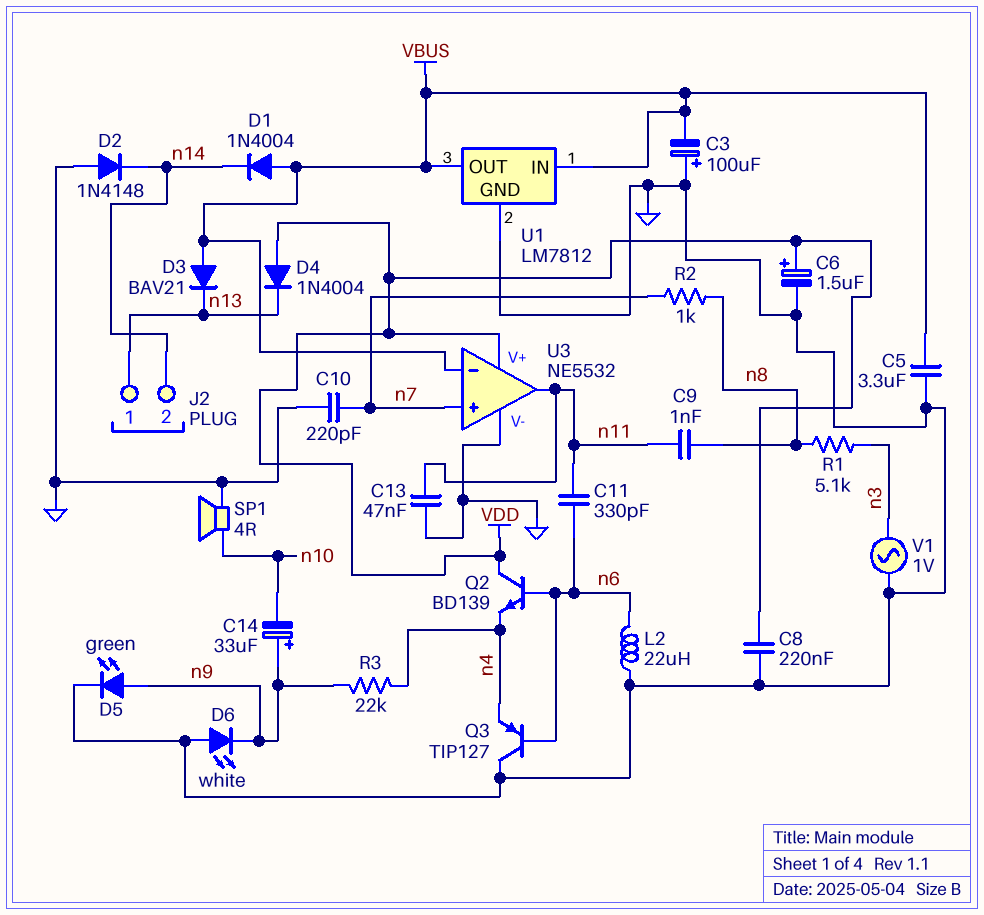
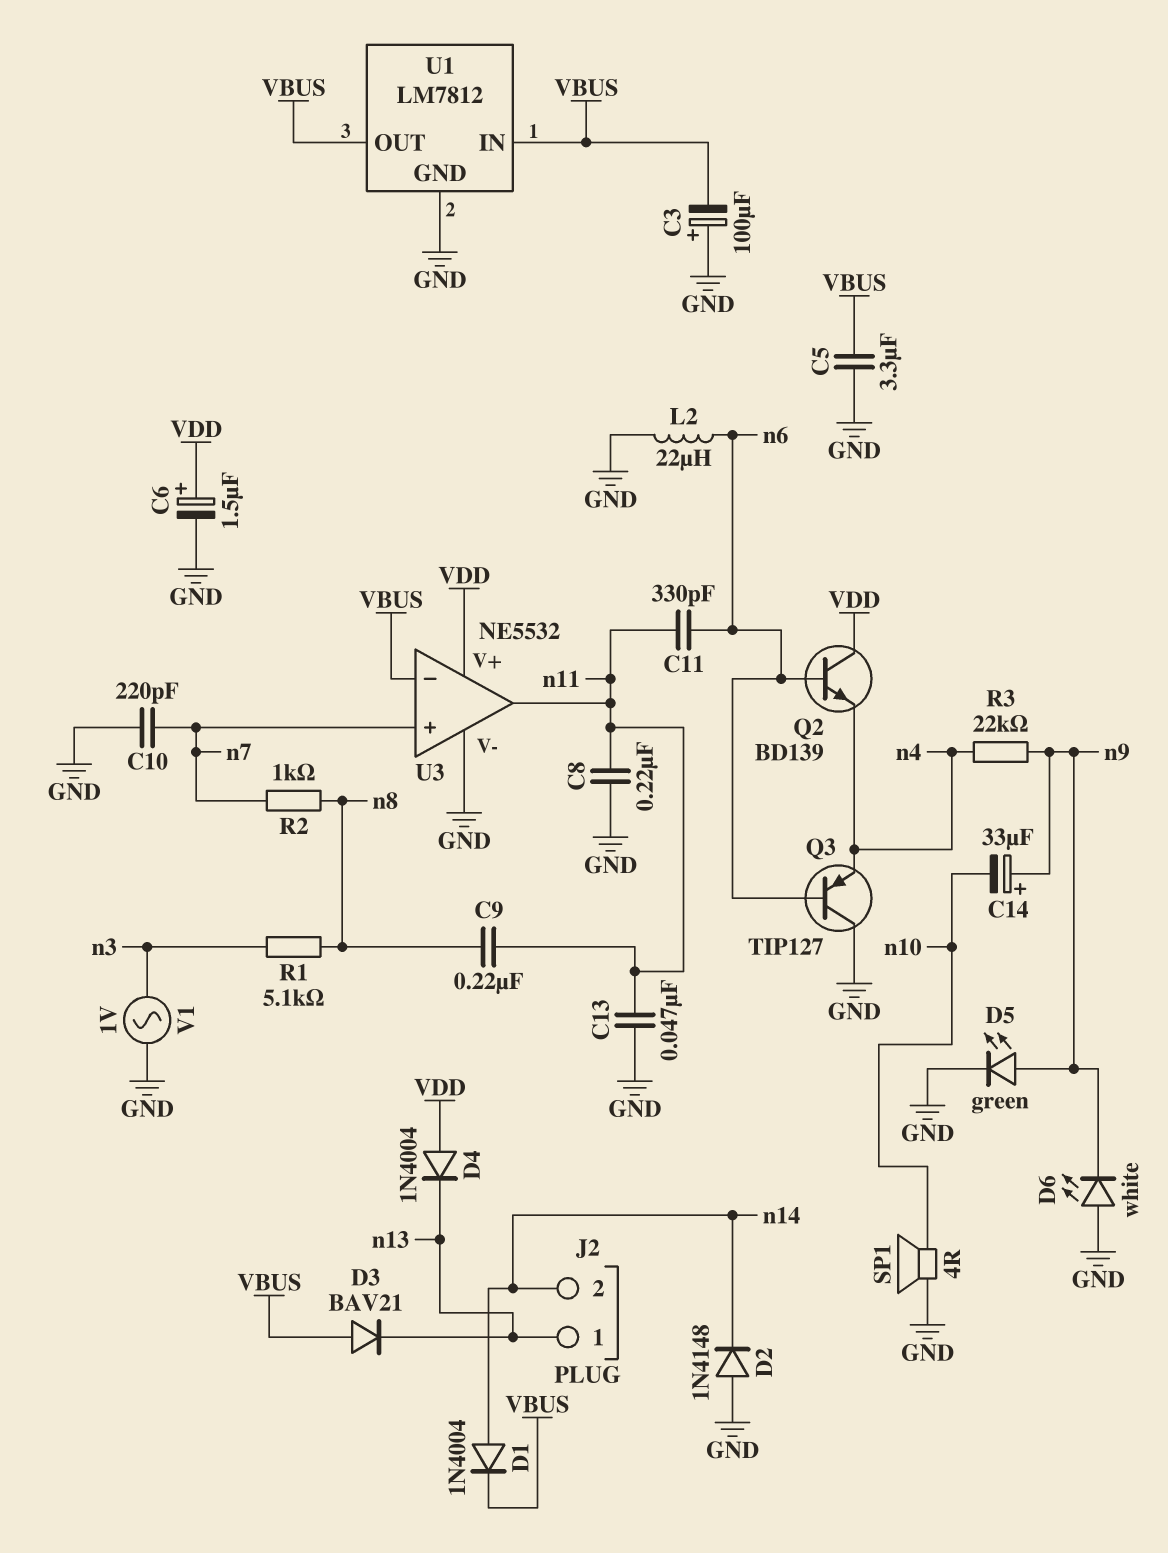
C8: 220nF (GND, VDD) -> 220nF (GND, n11)
C9: 1nF (n8, n11) -> 220nF (n8, n11)
D1: diode 1N4004 (A VBUS, K n14) -> diode 1N4004 (A n14, K VBUS)

